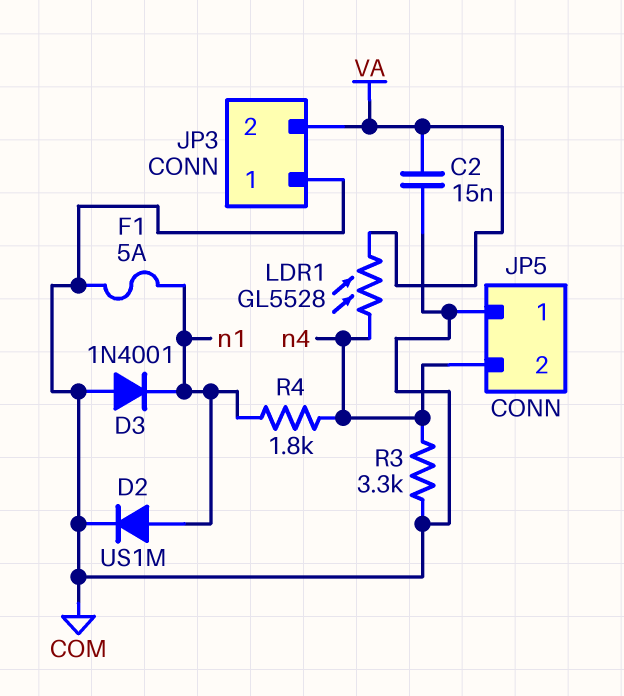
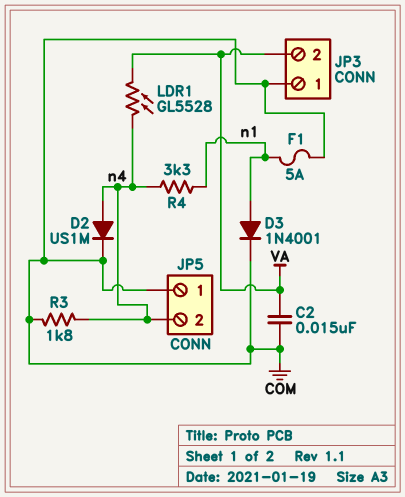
D2: diode US1M (A n1, K COM) -> diode US1M (A n4, K COM)
D3: diode 1N4001 (A COM, K n1) -> diode 1N4001 (A n1, K COM)
R3: 3.3k (COM, n4) -> 1.8k (COM, n4)
R4: 1.8k (n1, n4) -> 3.3k (n1, n4)

